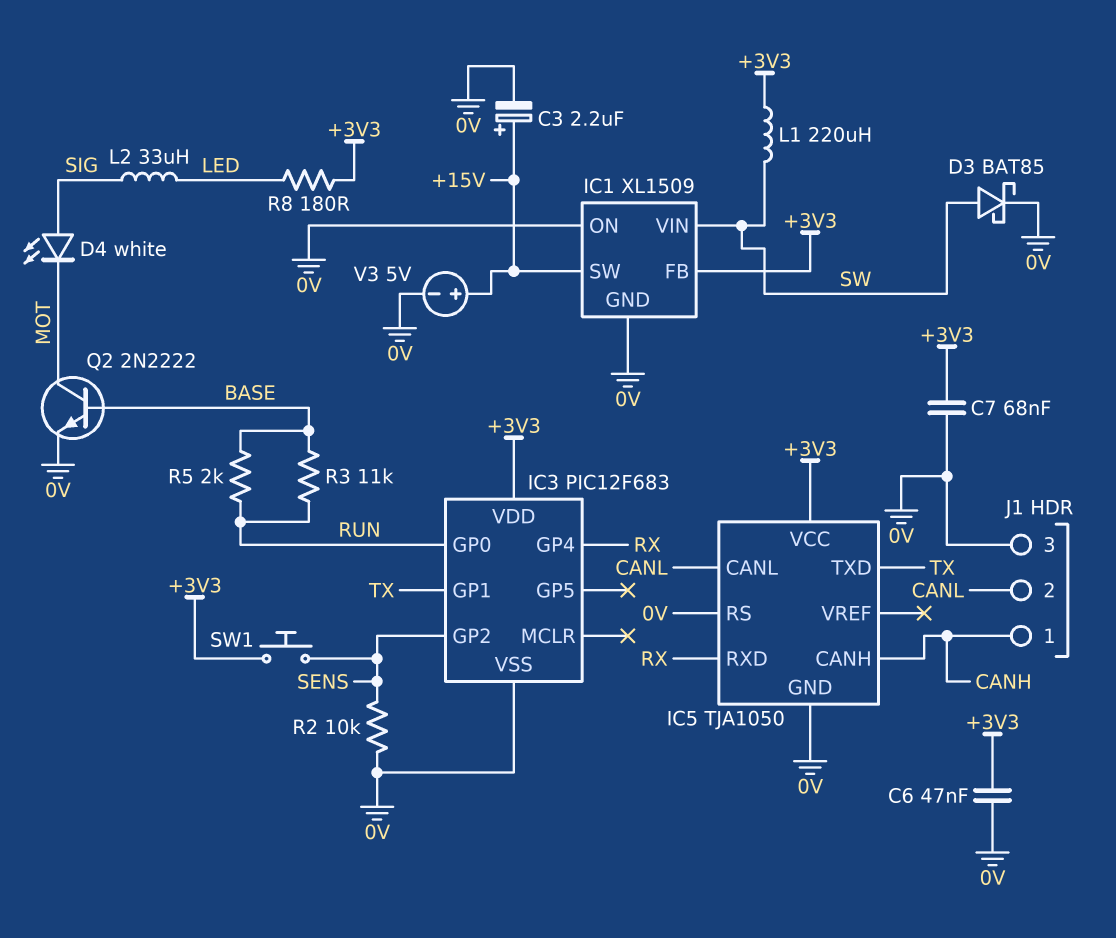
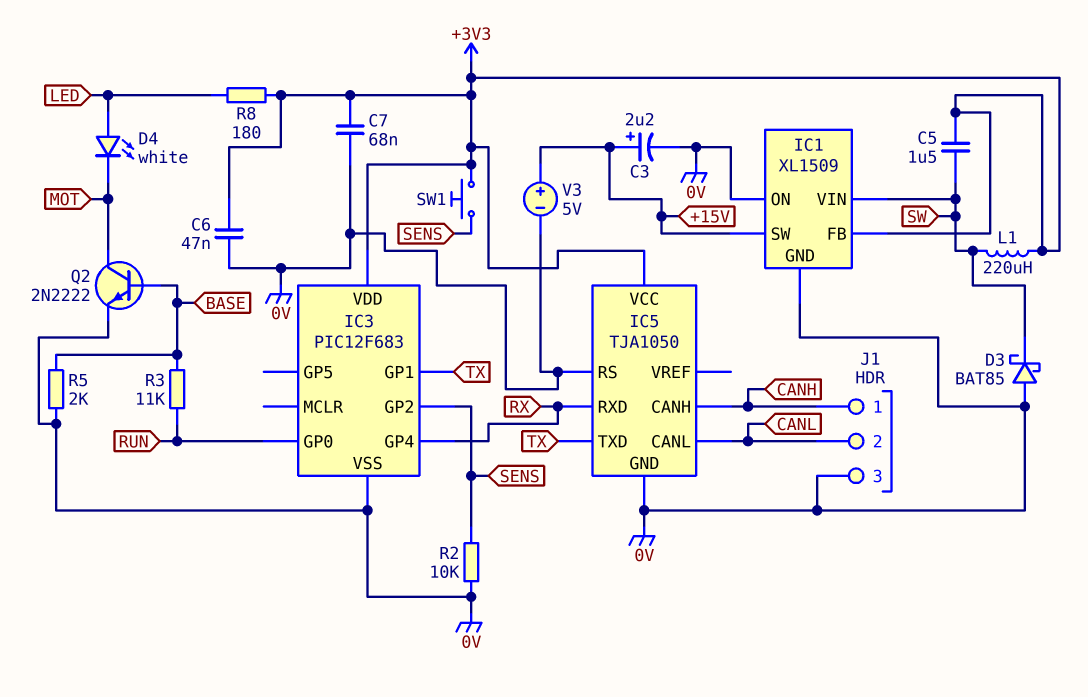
C5: none -> 1.5uF (+3V3, SW)
D3: schottky BAT85 (A SW, K 0V) -> schottky BAT85 (A 0V, K SW)
D4: LED white (A SIG, K MOT) -> LED white (A LED, K MOT)
L2: 33uH (LED, SIG) -> none
R5: 2k (BASE, RUN) -> 2k (0V, BASE)

